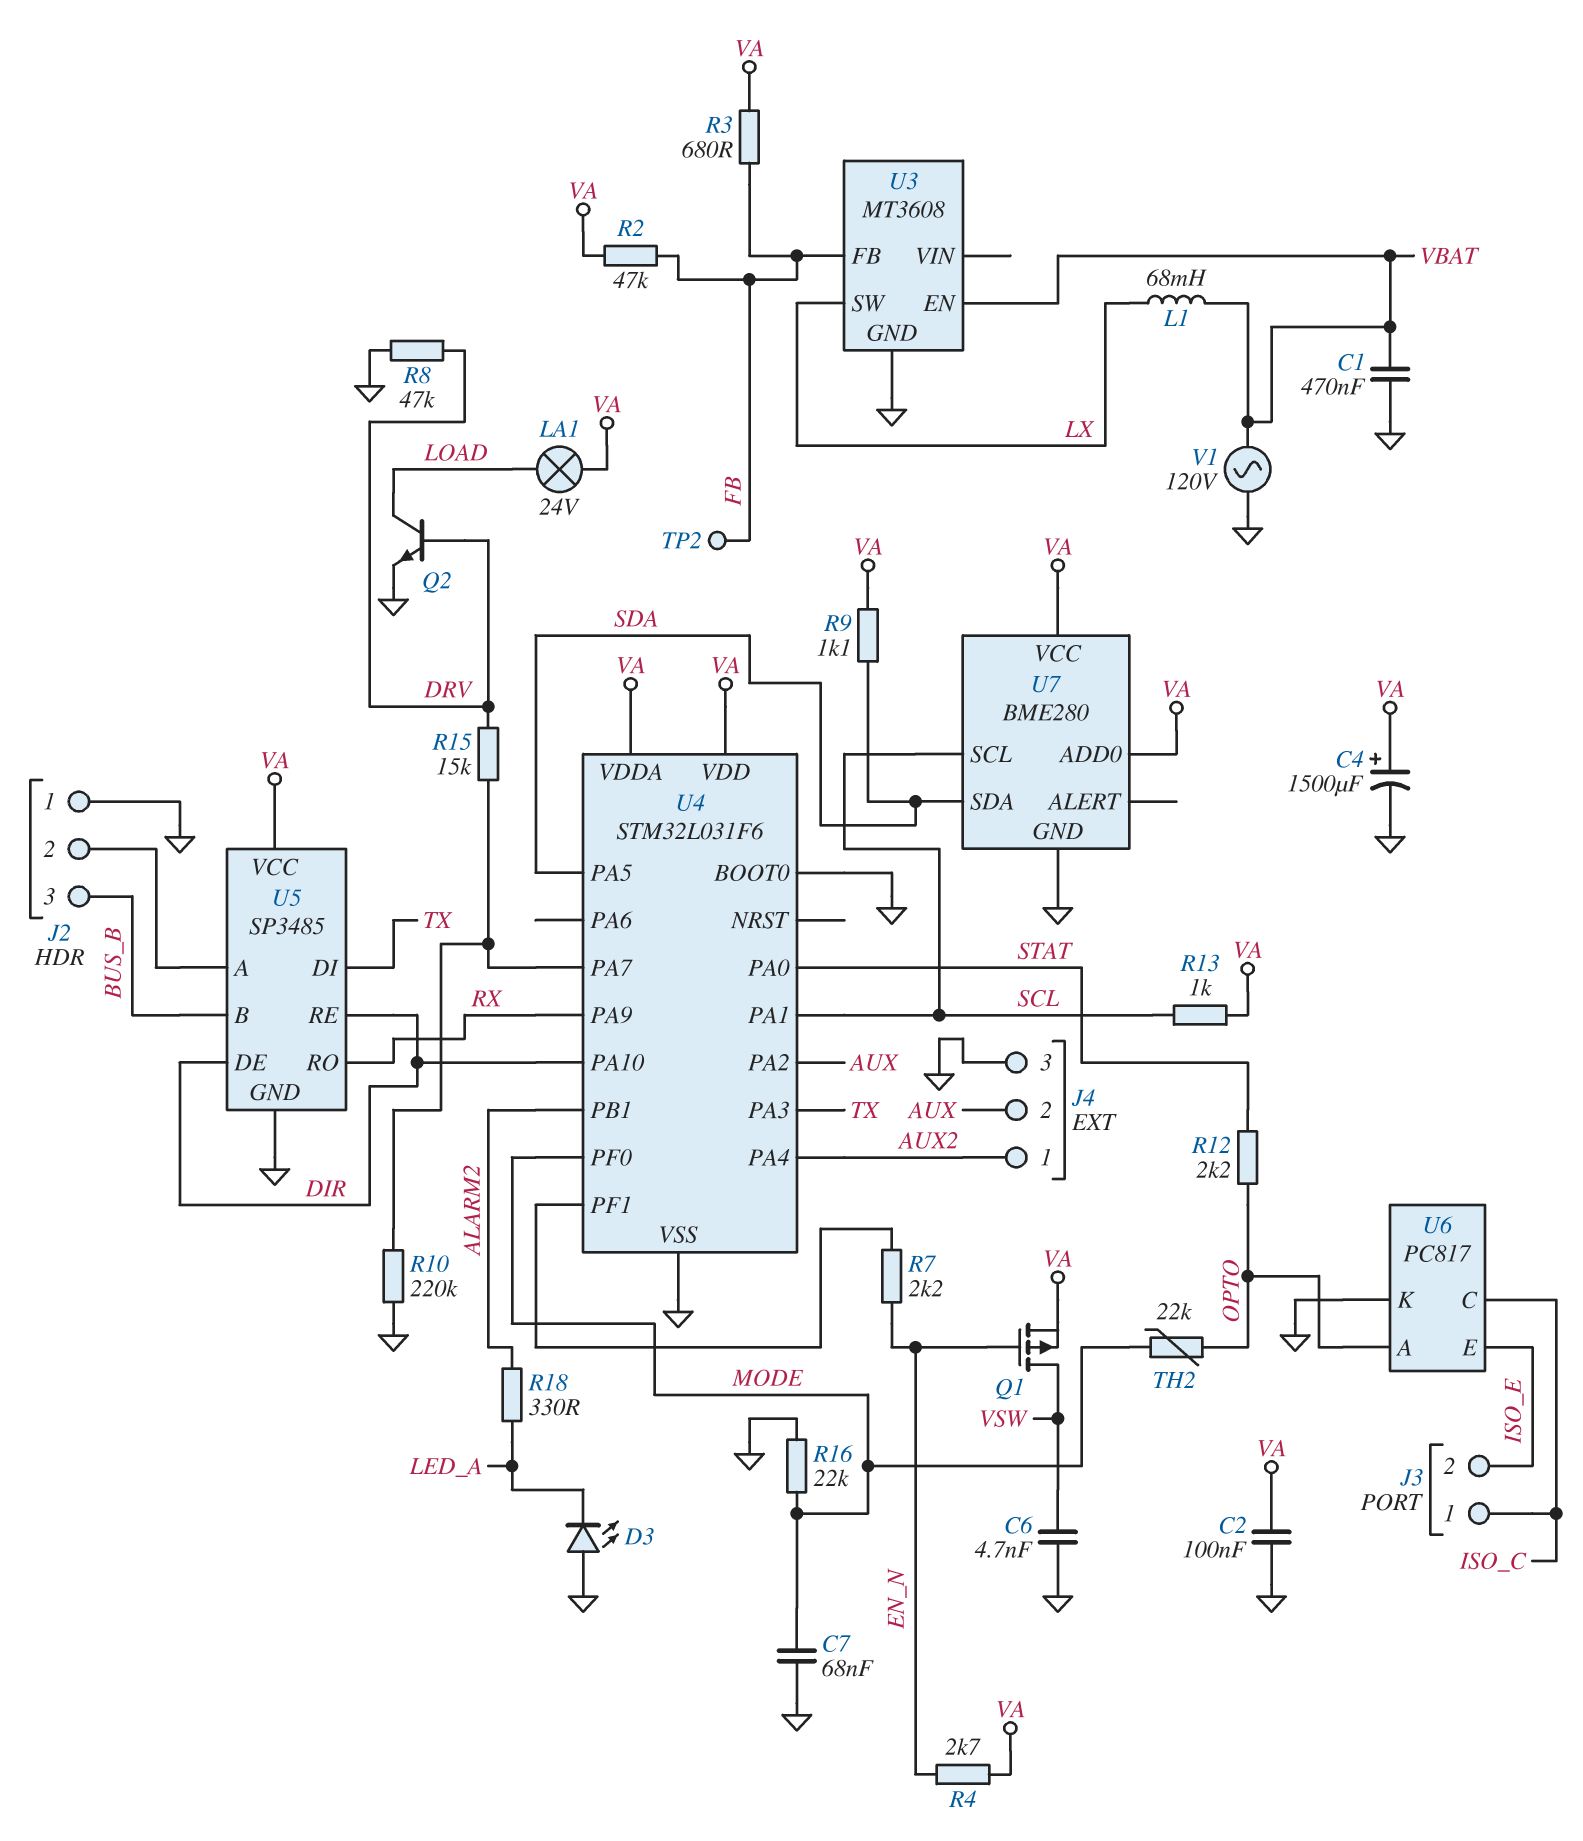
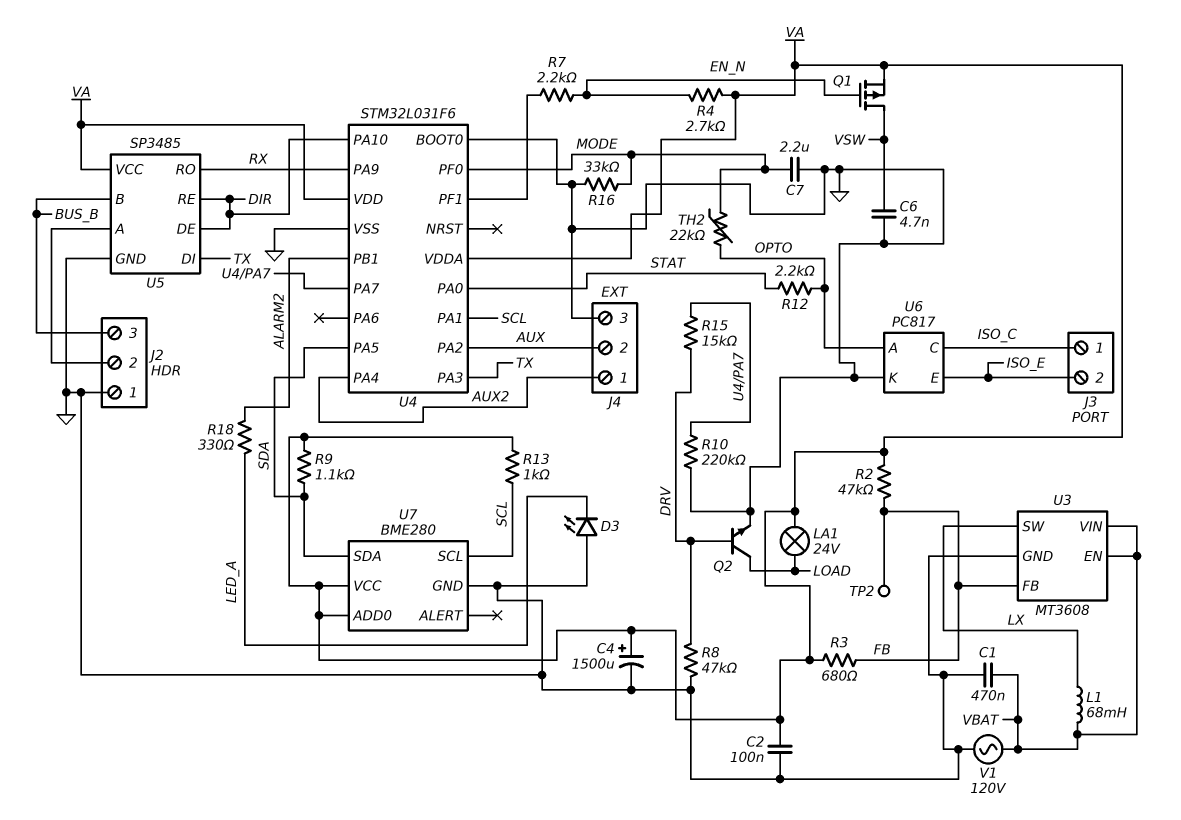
C7: 68nF (GND, MODE) -> 2.2uF (GND, MODE)
R16: 22k (GND, MODE) -> 33k (GND, MODE)
U3 pin VIN: none -> VBAT

